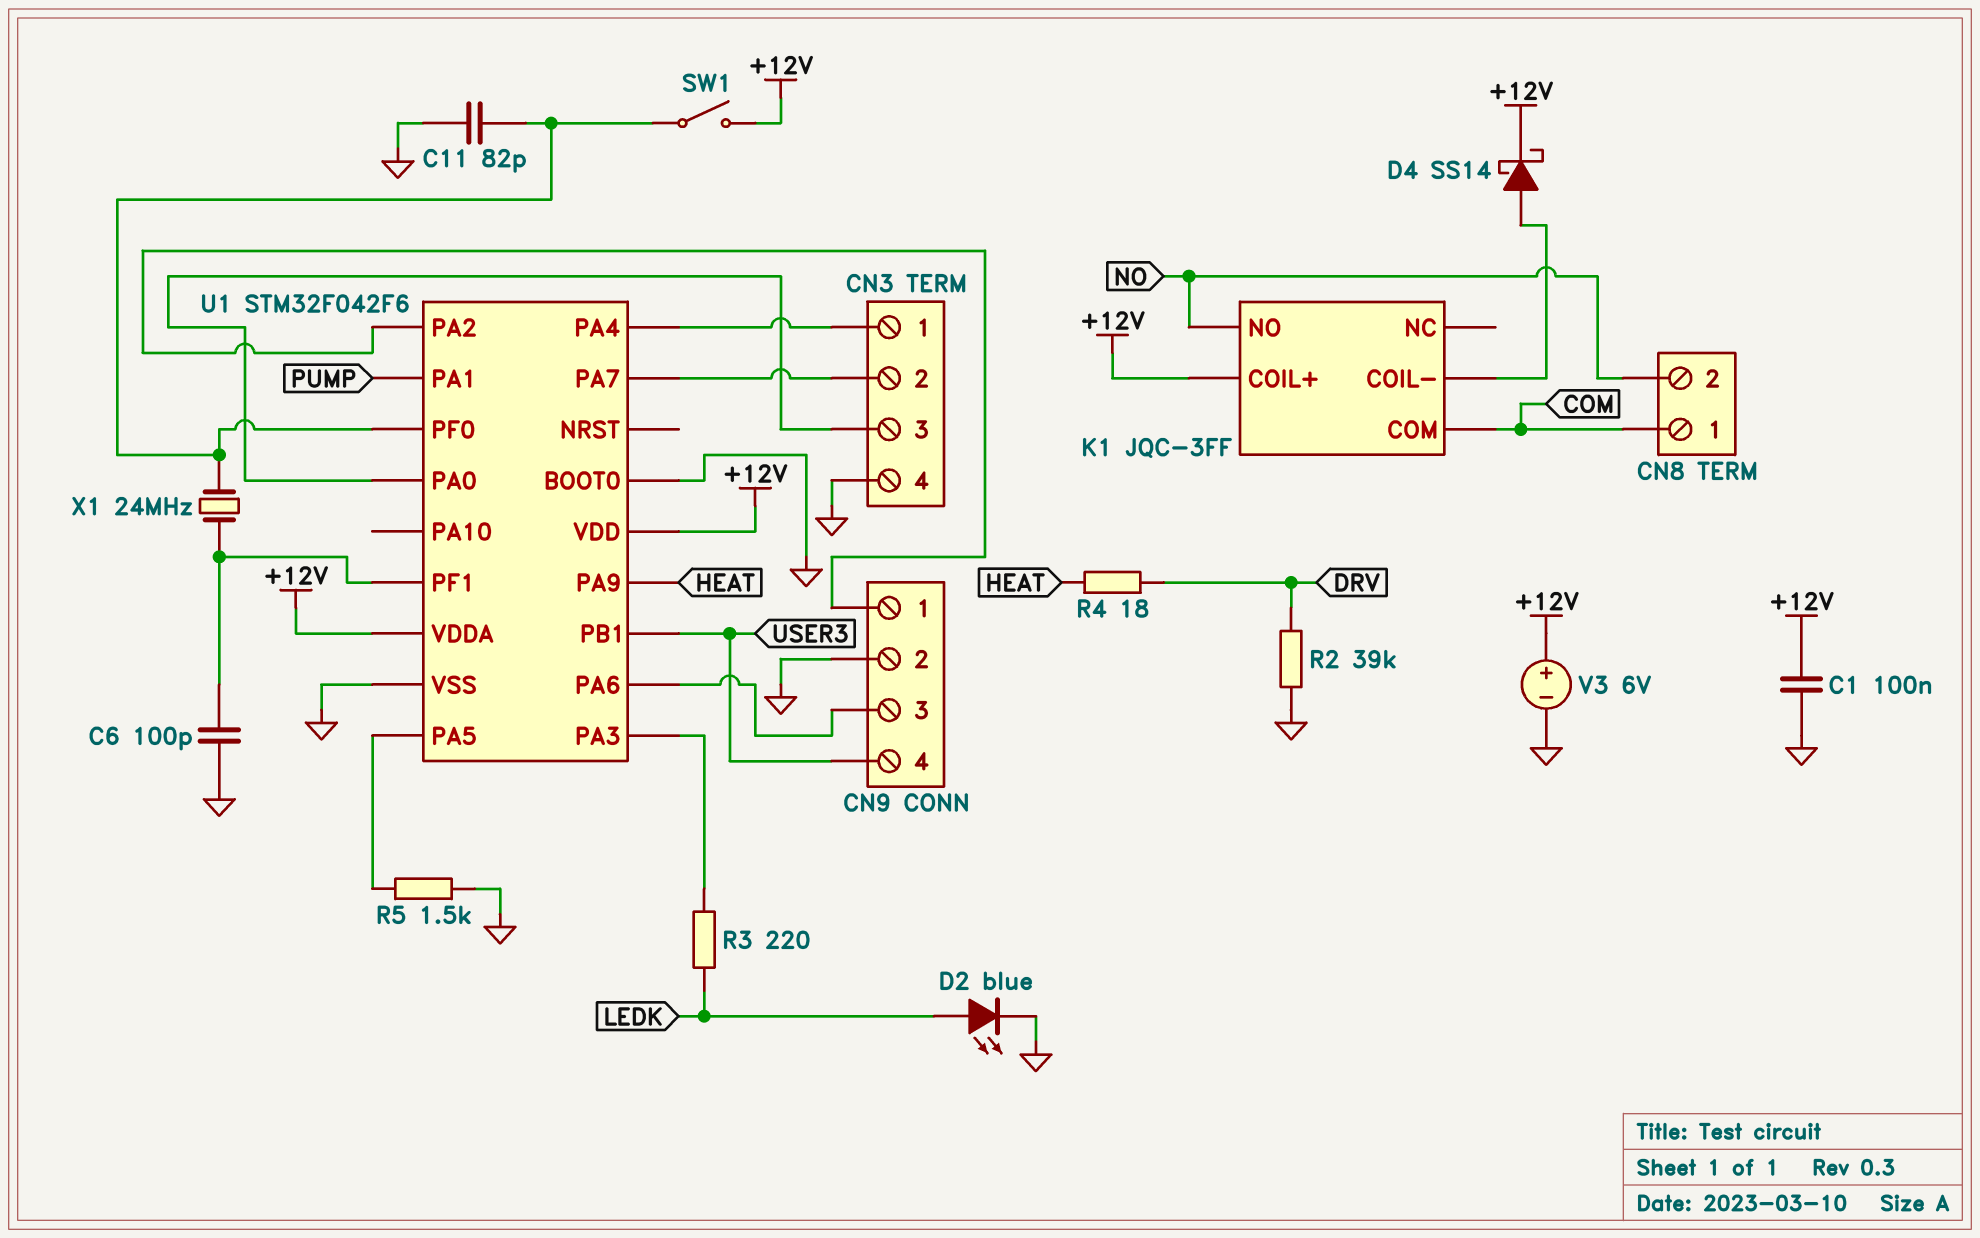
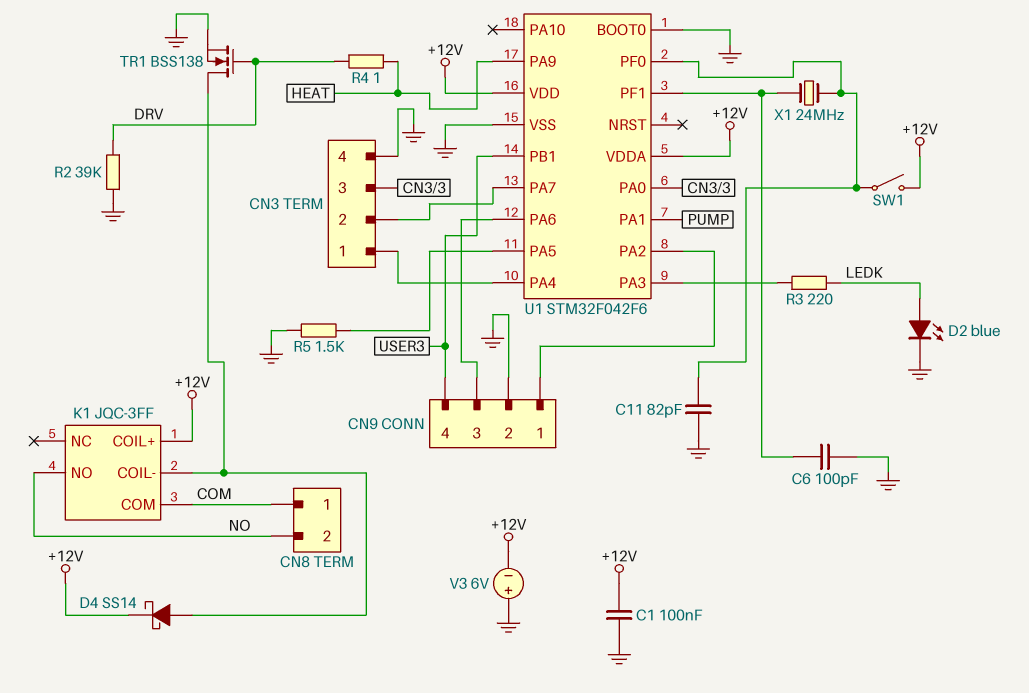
R4: 18 (DRV, HEAT) -> 1 (DRV, HEAT)
TR1: none -> NMOS BSS138 (G DRV, D K1/COIL-, S GND)
V3: 6V (plus +12V, minus GND) -> 6V (plus GND, minus +12V)

